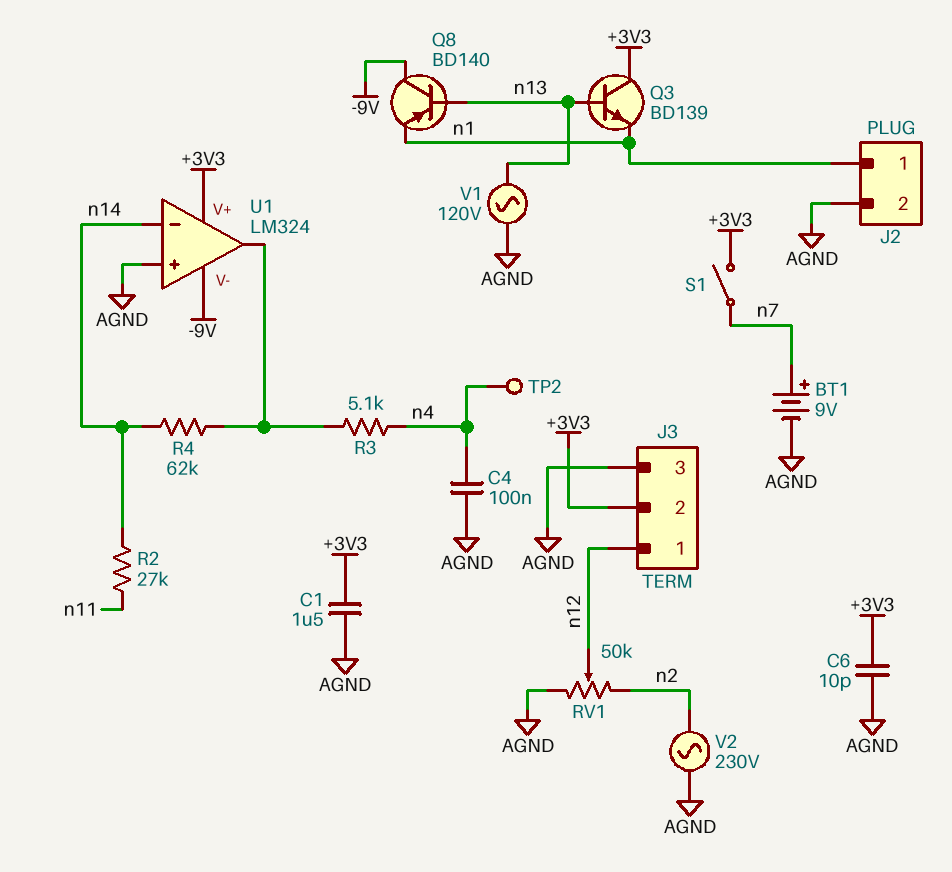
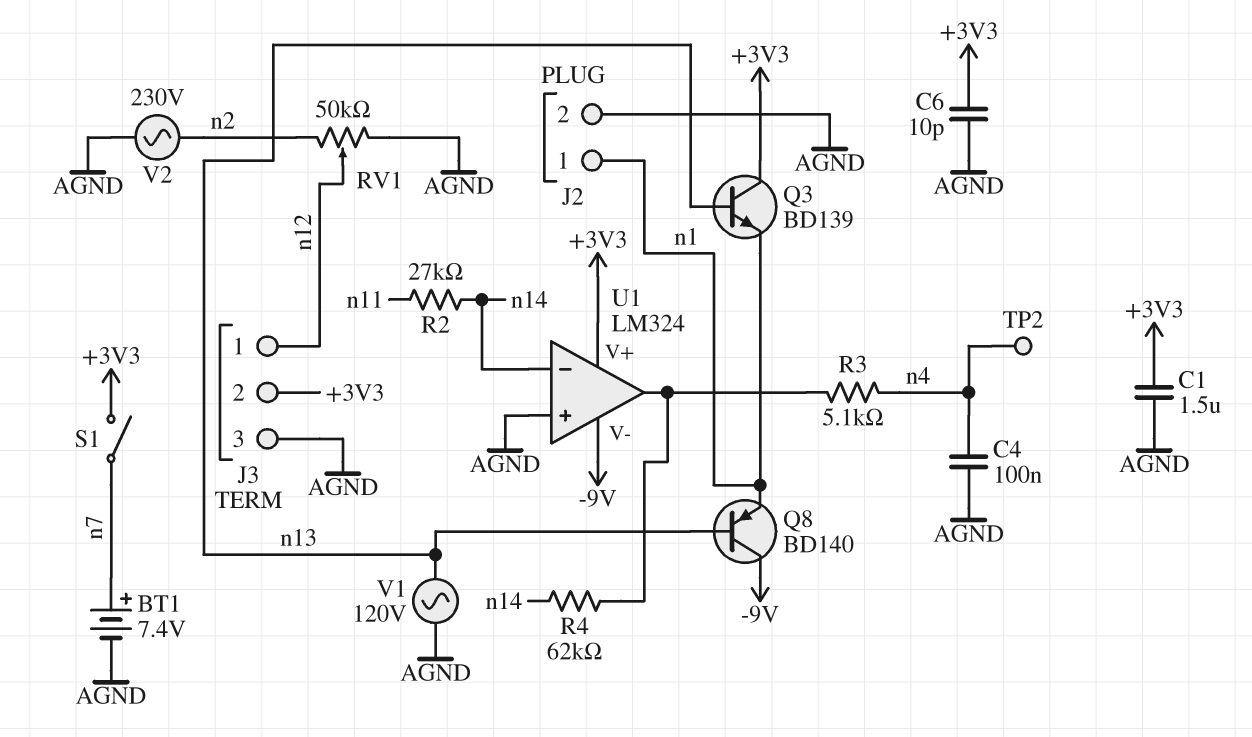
BT1: 9V (plus n7, minus AGND) -> 7.4V (plus n7, minus AGND)

